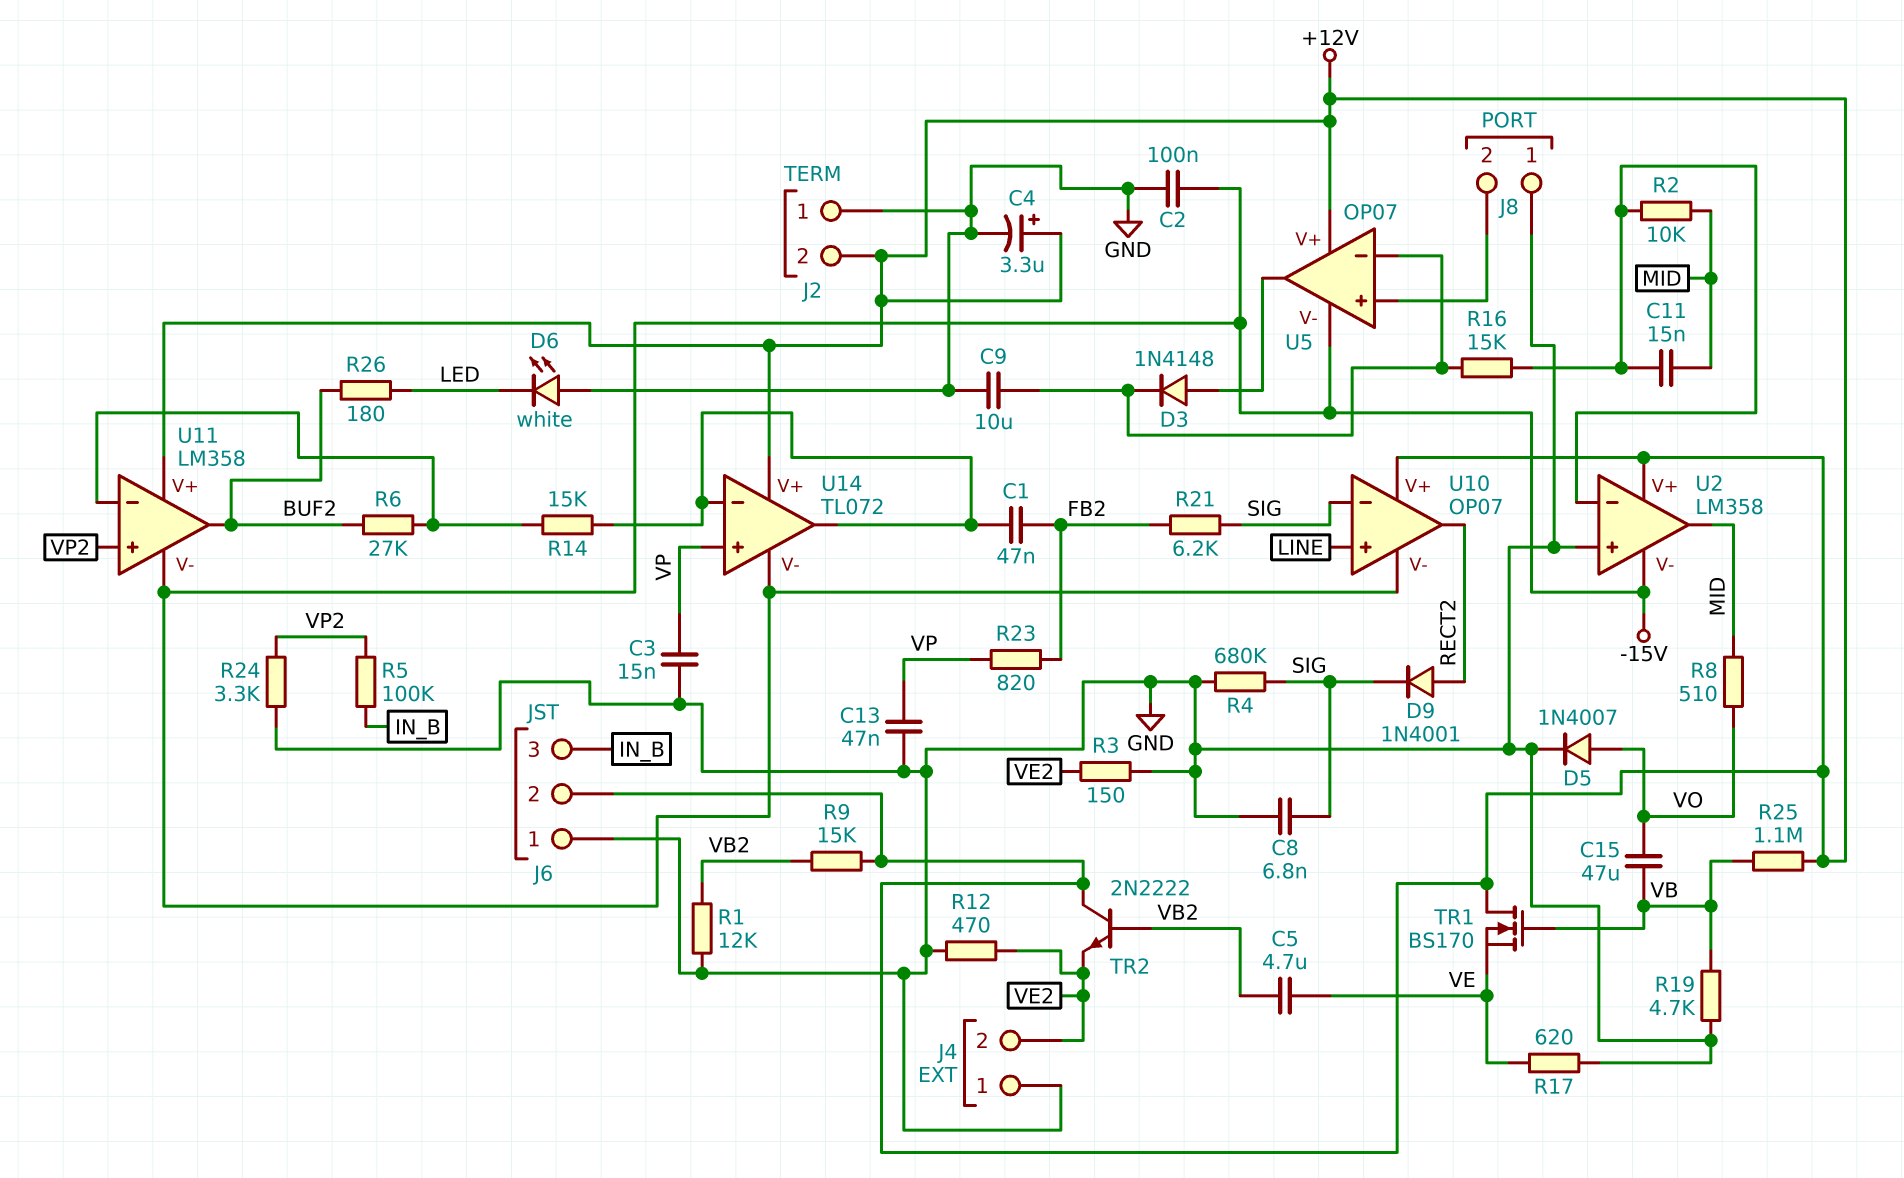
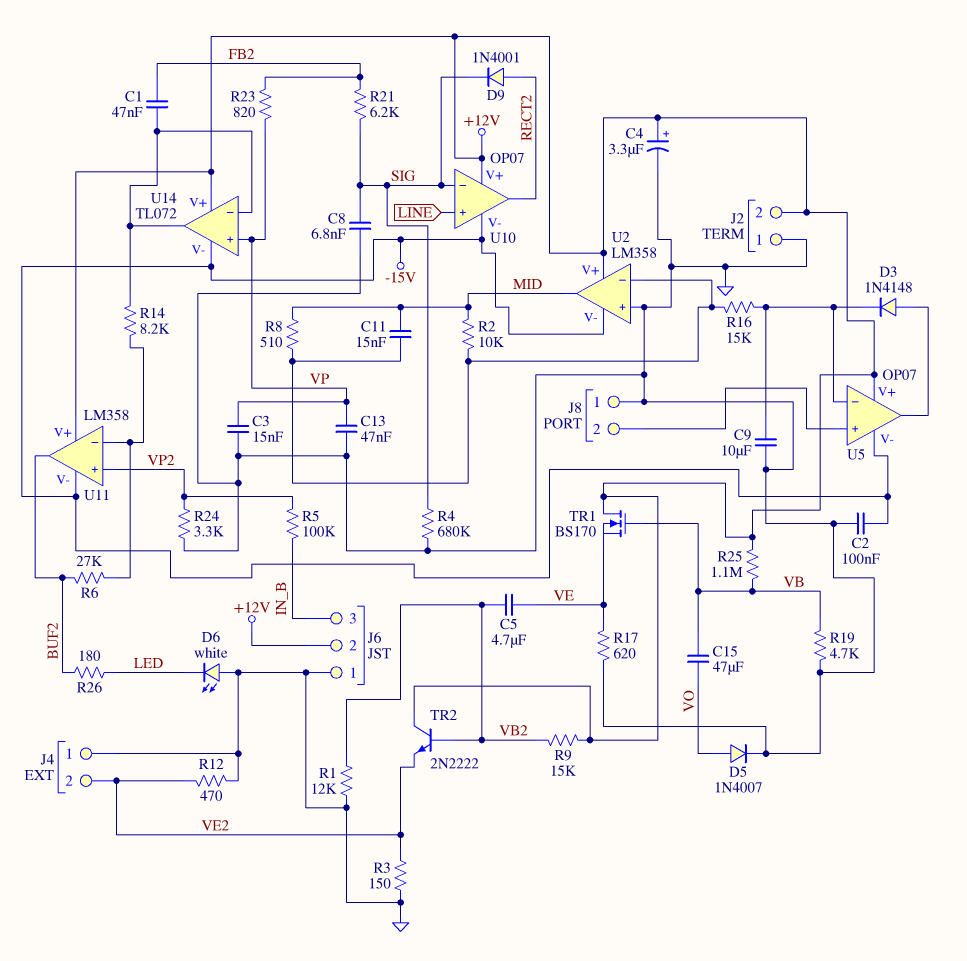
R8: 510 (MID, VO) -> 510 (MID, U2/in-)
R14: 15k (U11/in-, U14/in-) -> 8.2k (U11/in-, U14/in-)

